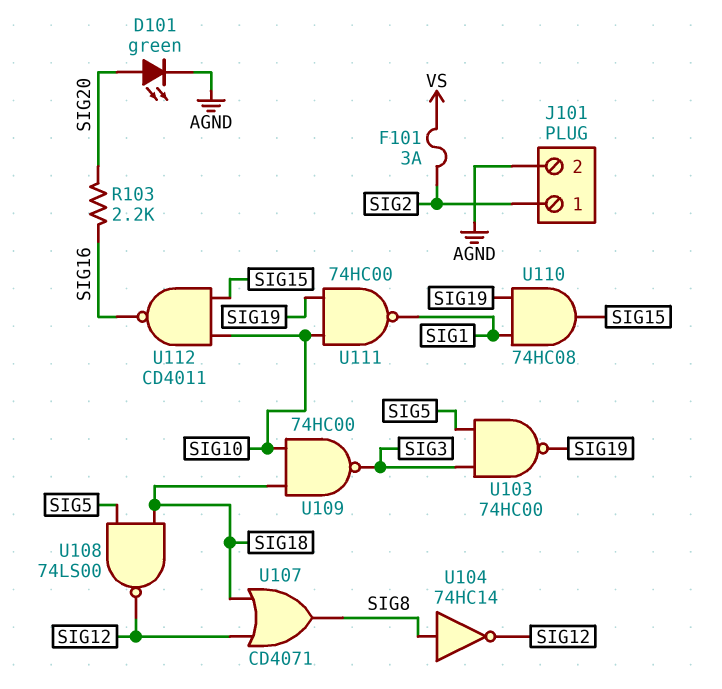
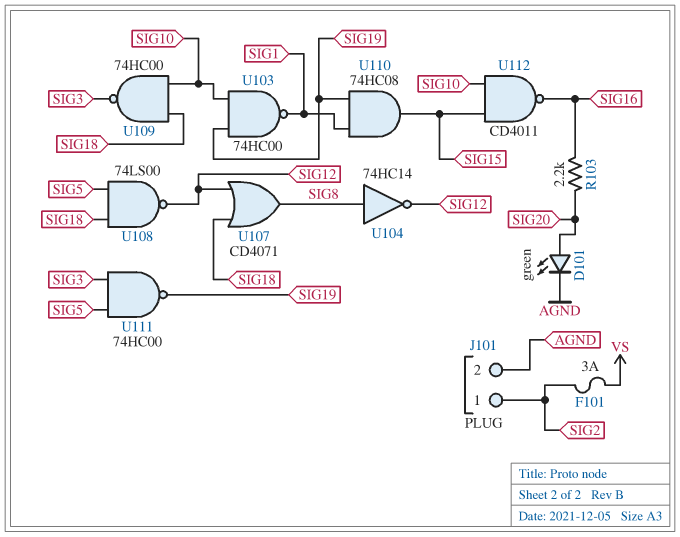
U103: NAND 74HC00 (in SIG3, in SIG5, out SIG19) -> NAND 74HC00 (in SIG10, in SIG19, out SIG1)
U111: NAND 74HC00 (in SIG10, in SIG19, out SIG1) -> NAND 74HC00 (in SIG3, in SIG5, out SIG19)

